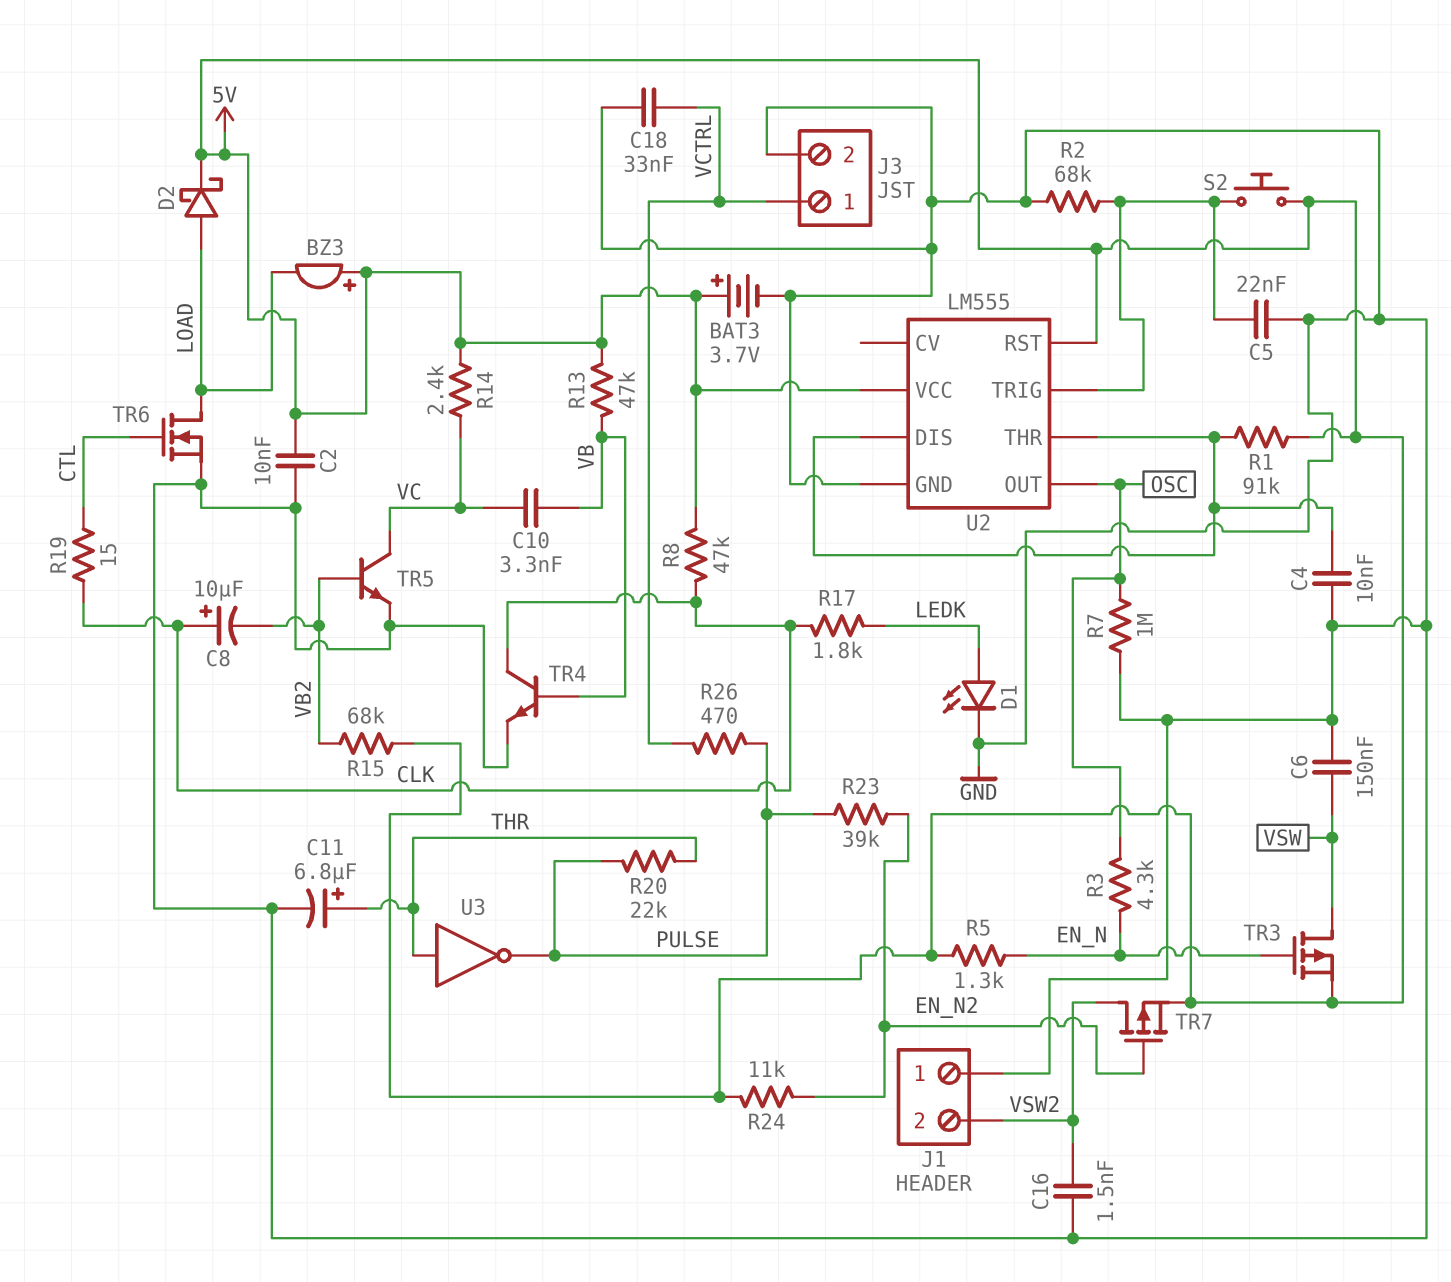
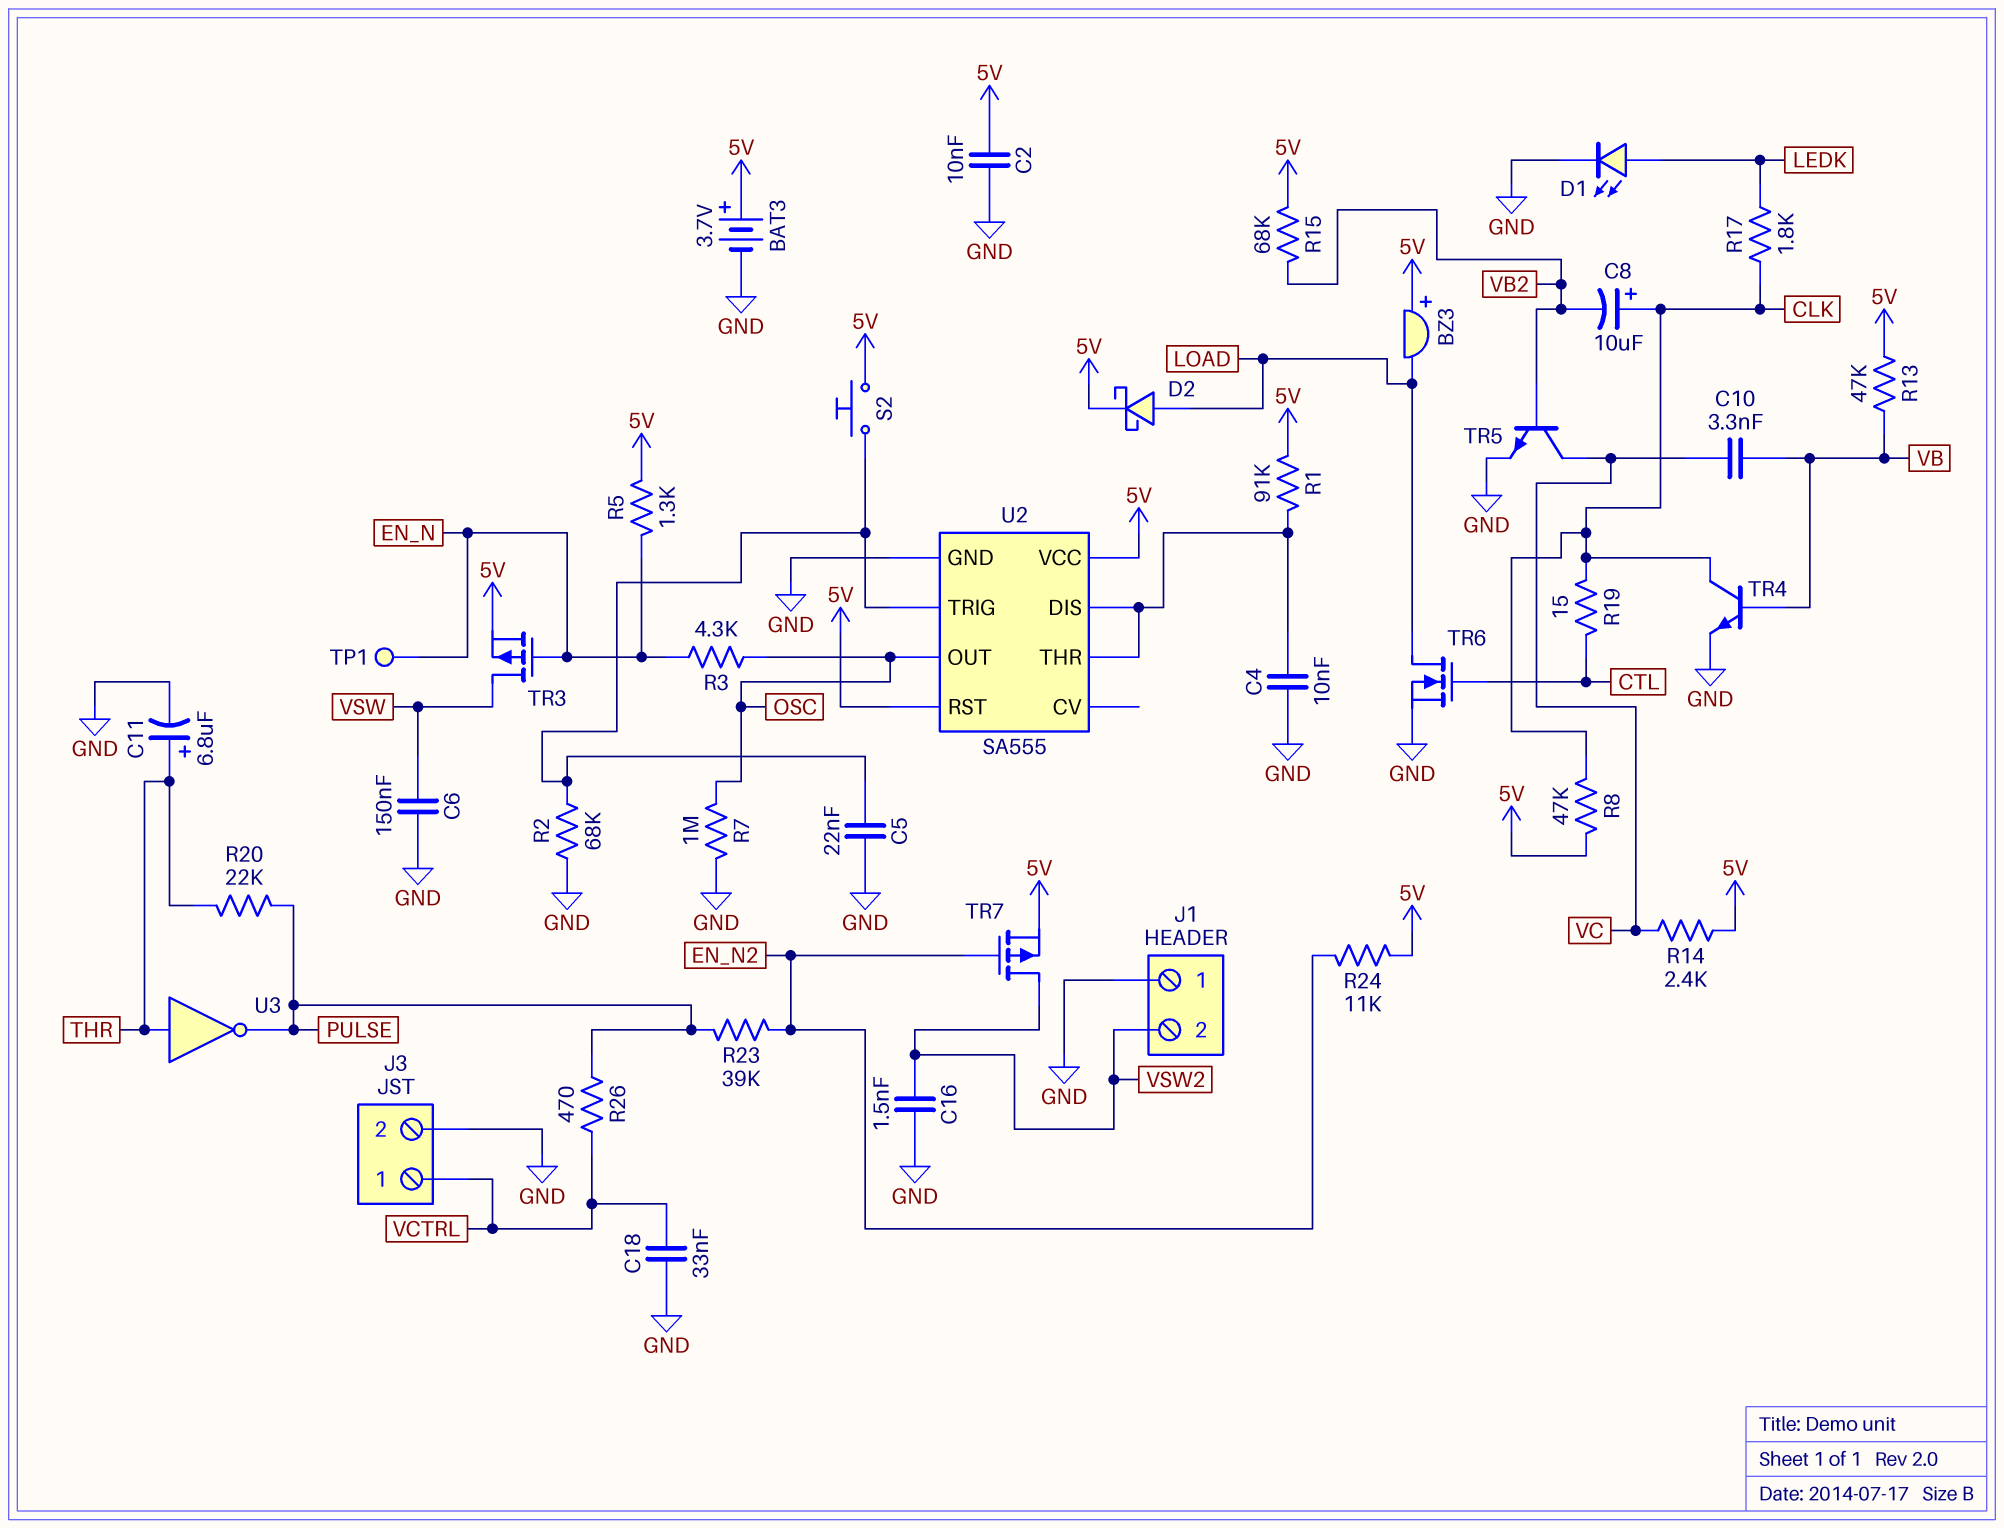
TP1: none -> test point (EN_N)
U2: LM555 -> SA555

